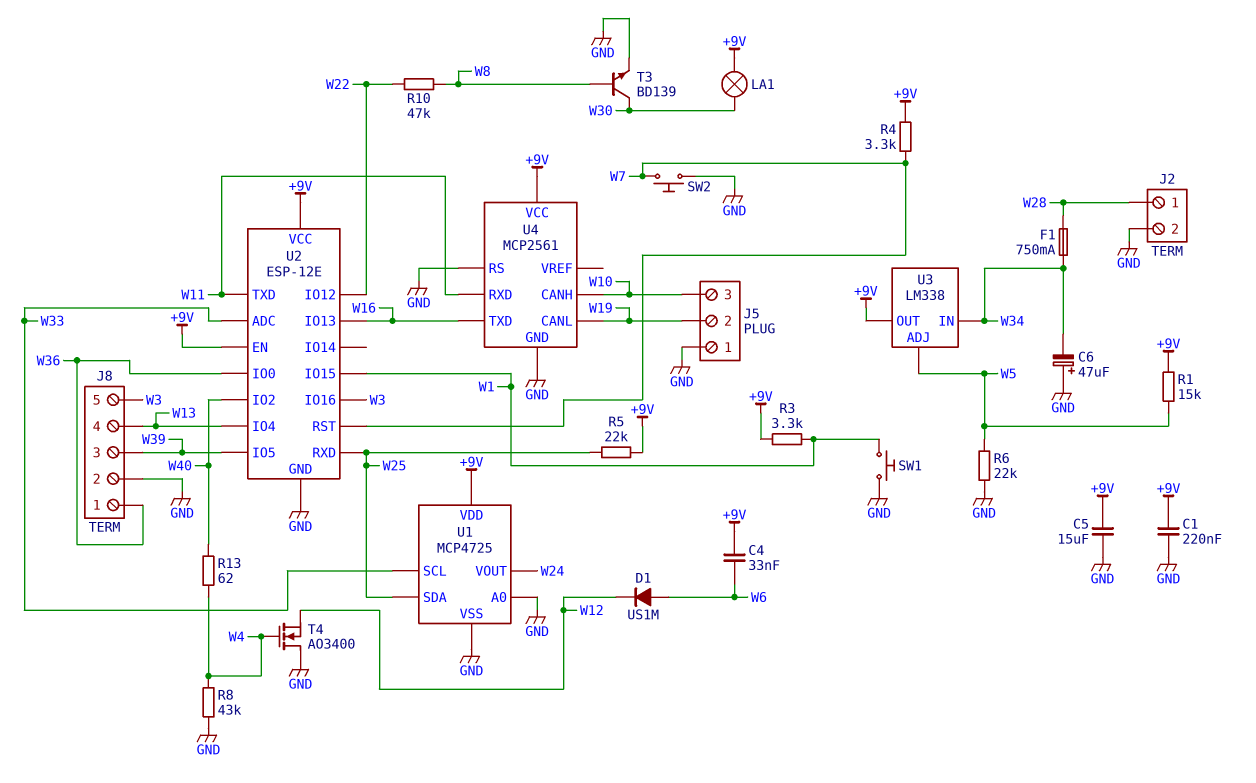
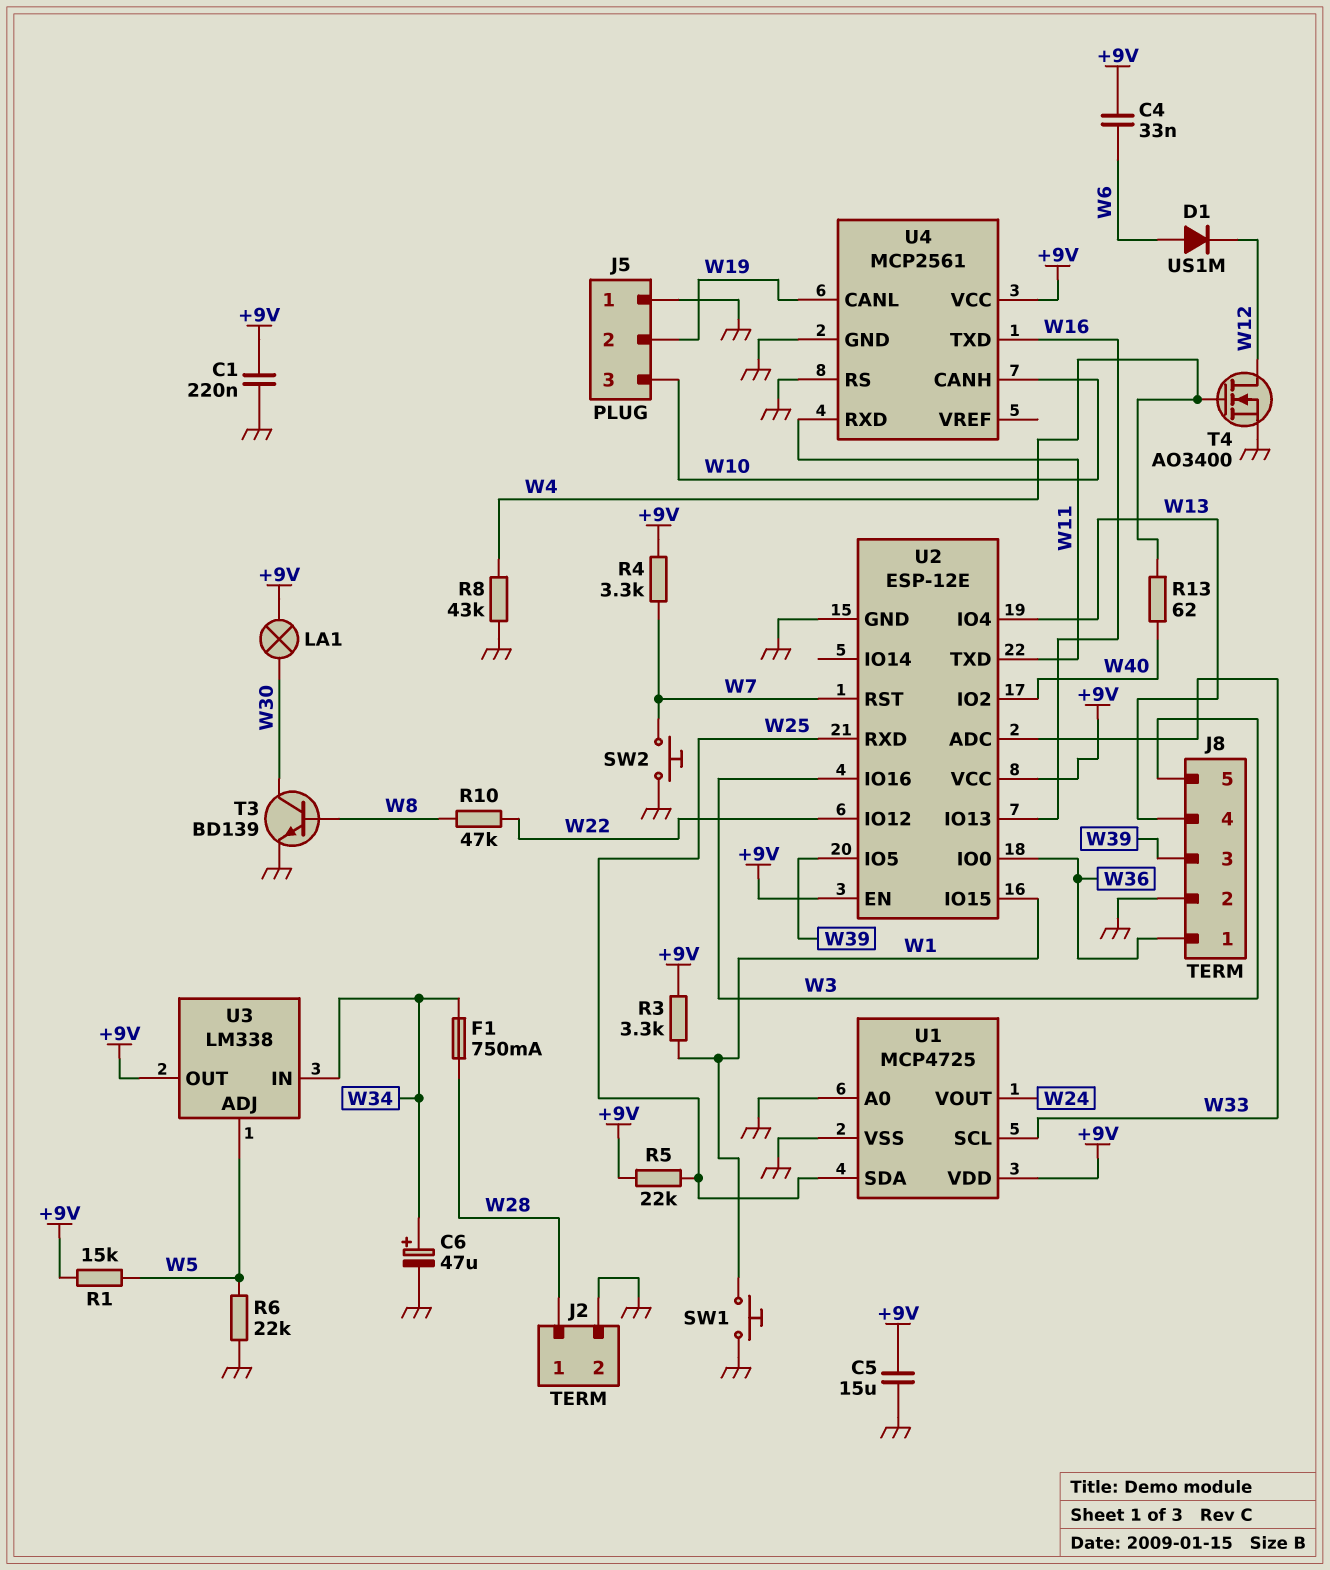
C6: 47uF (plus GND, minus W34) -> 47uF (plus W34, minus GND)
T4: NMOS AO3400 (G W4, D GND, S W12) -> NMOS AO3400 (G W4, D W12, S GND)

